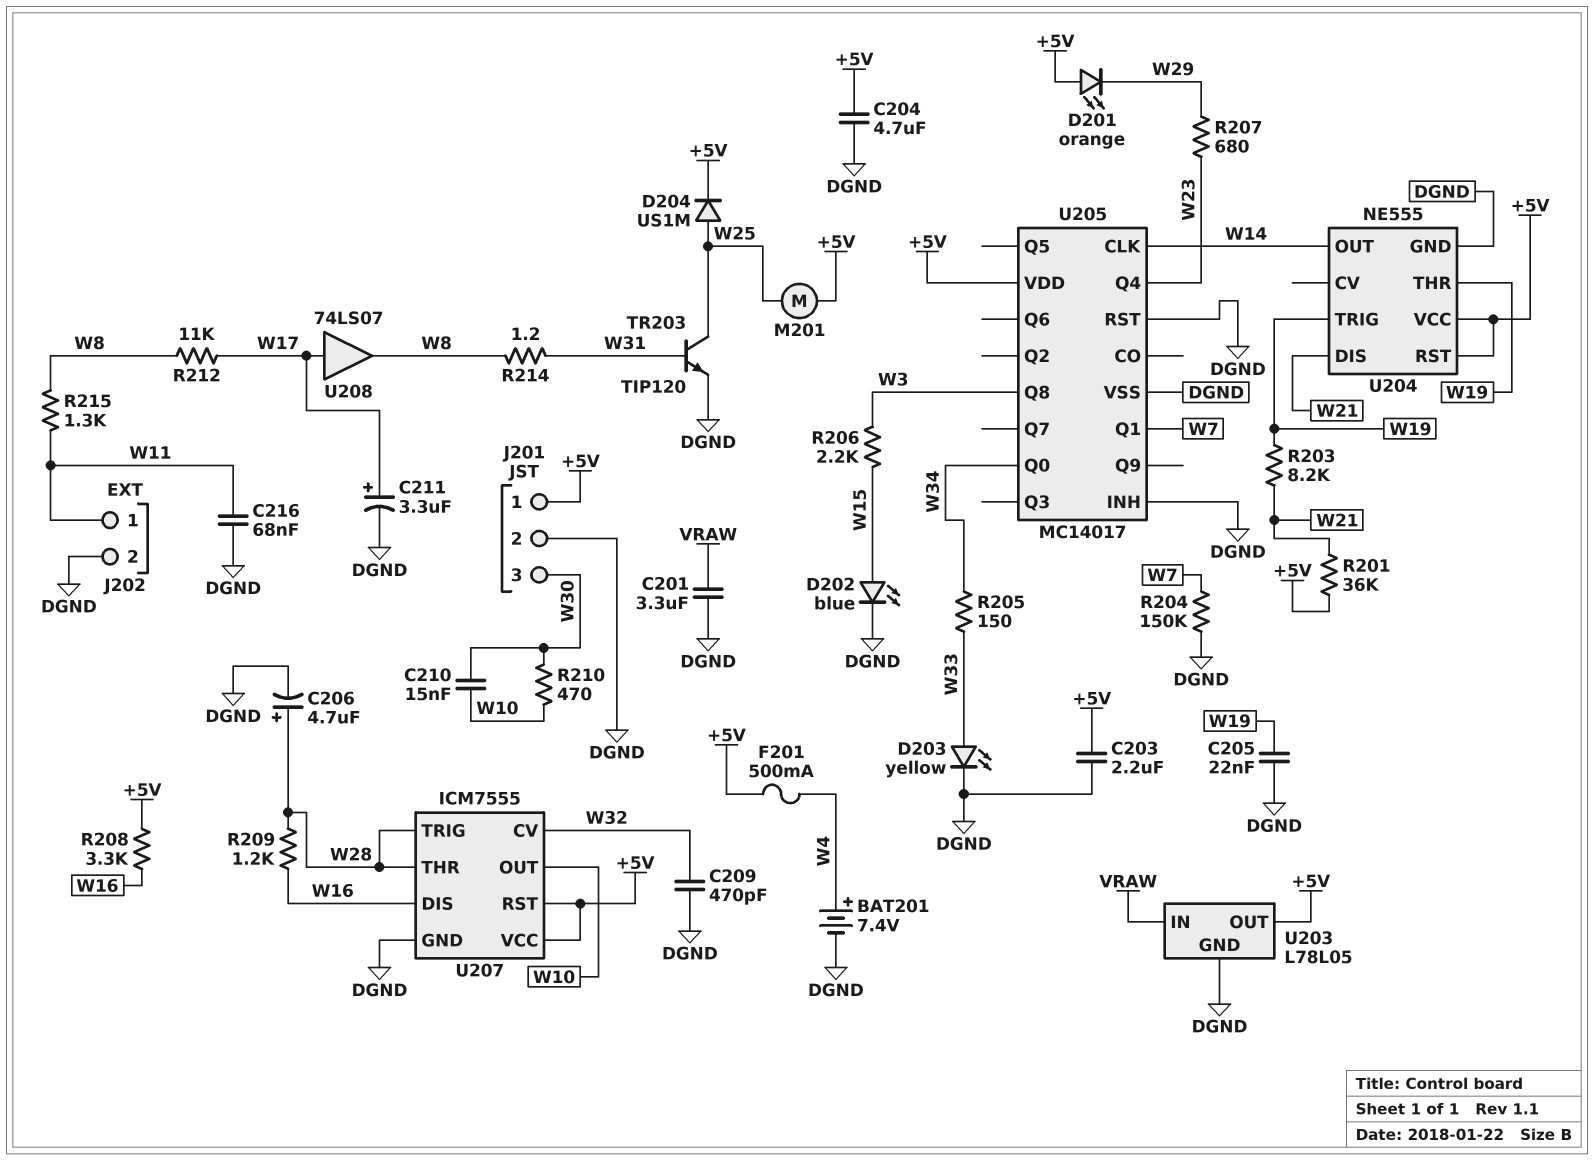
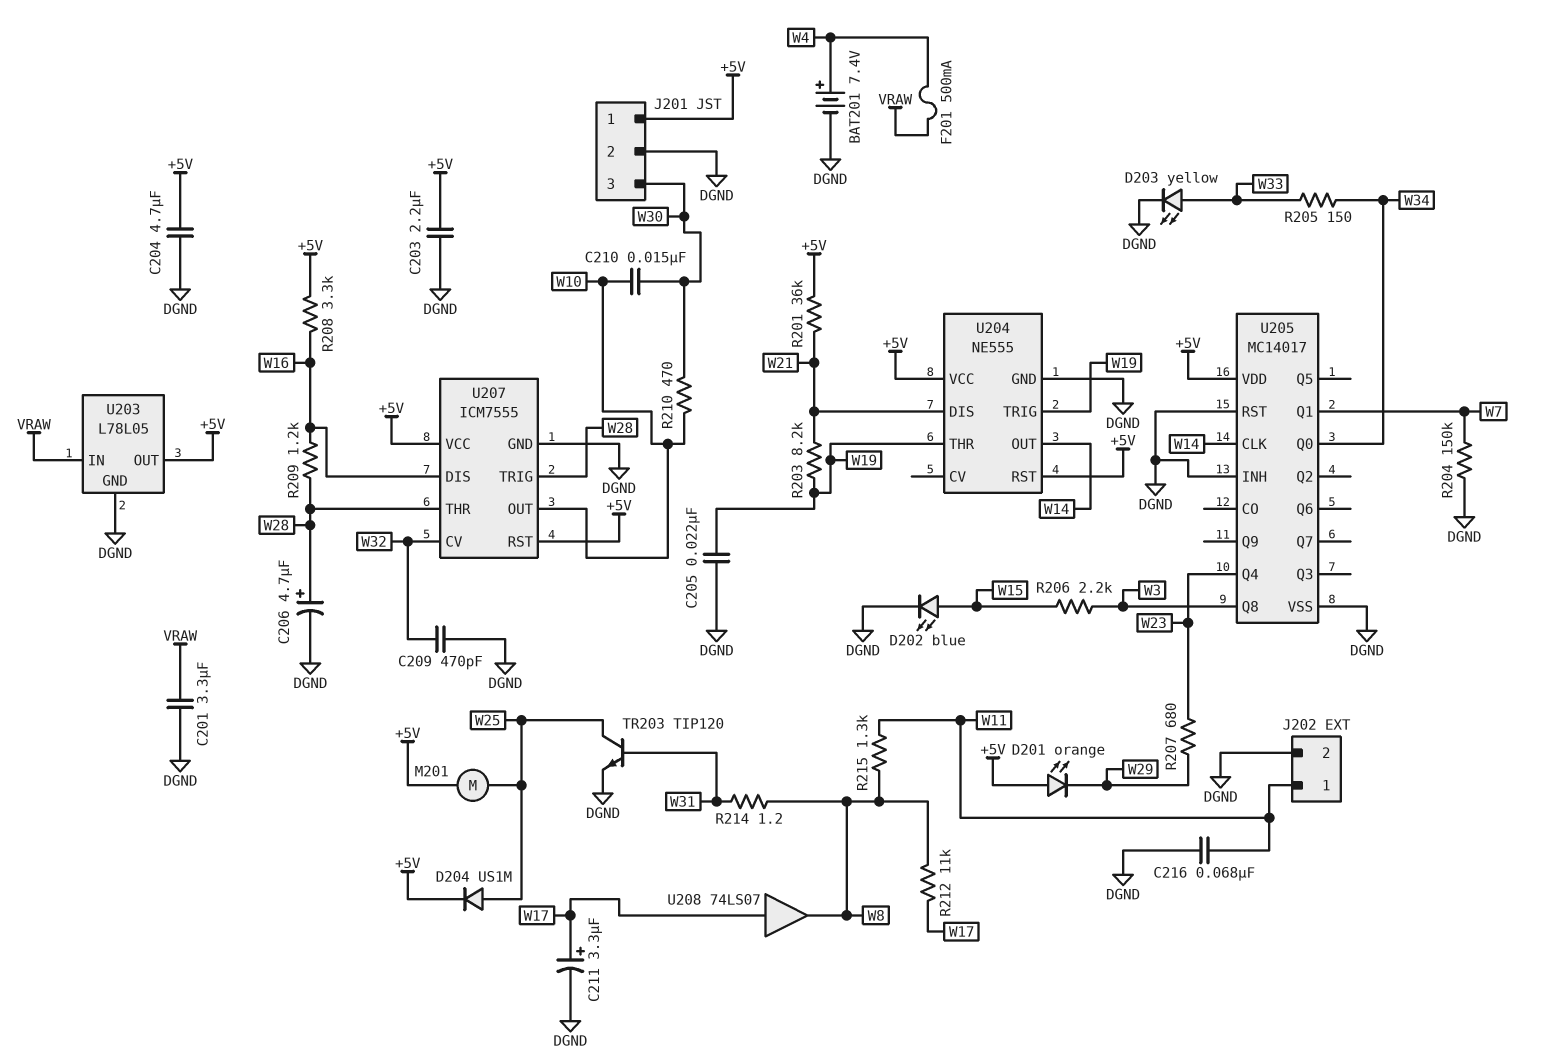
F201: 500mA (+5V, W4) -> 500mA (VRAW, W4)

